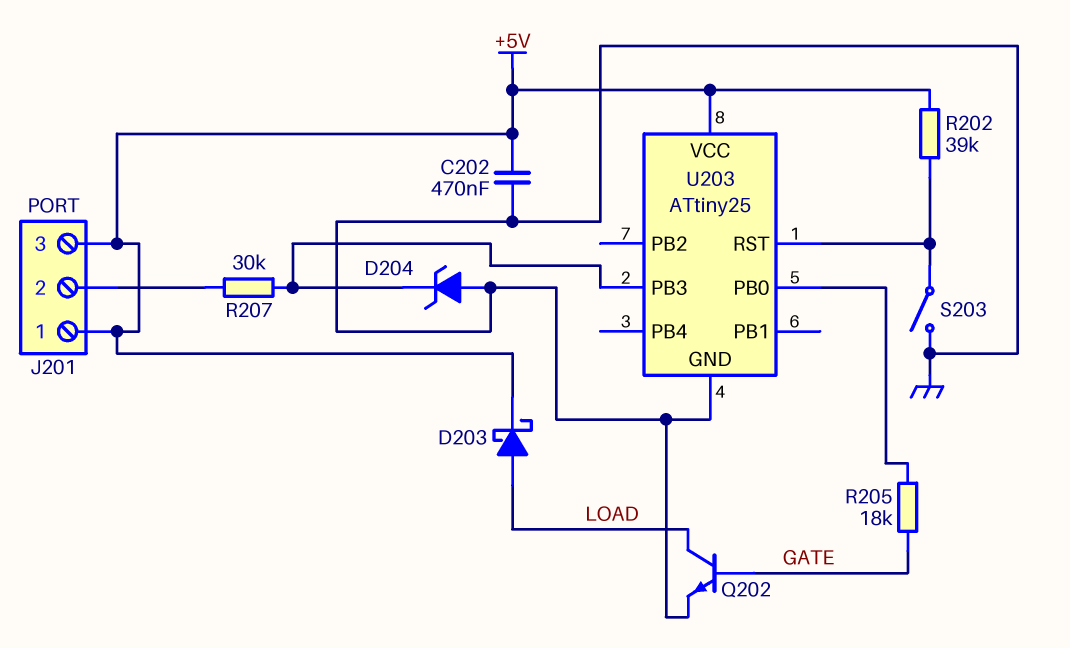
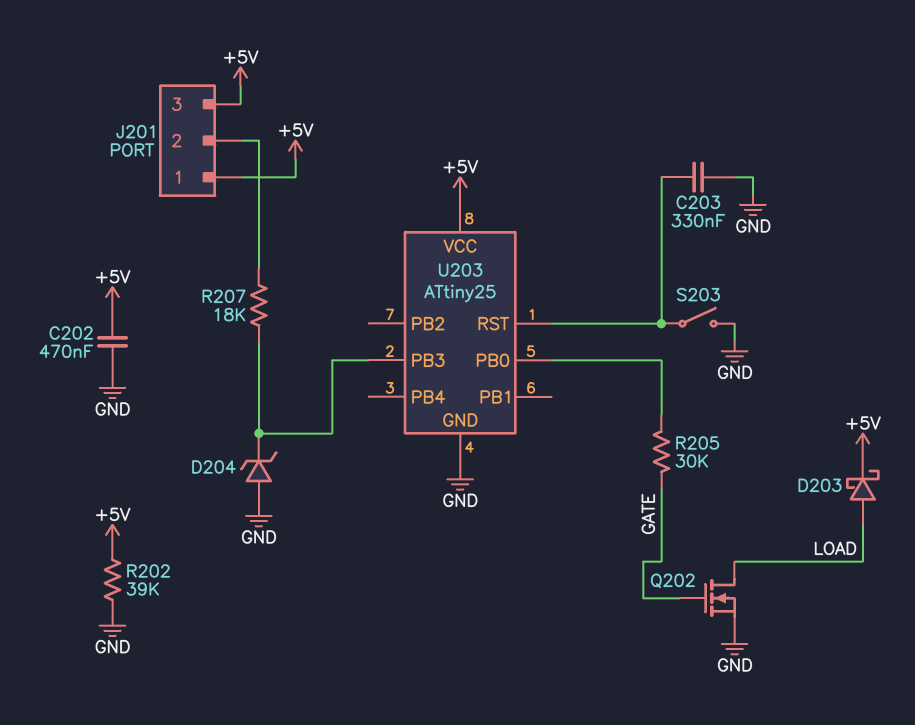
C203: none -> 330nF (GND, U203/RST)
Q202: NPN (B GATE, C LOAD, E GND) -> NMOS (G GATE, D LOAD, S GND)
R202: 39k (+5V, U203/RST) -> 39k (+5V, GND)
R205: 18k (GATE, U203/PB0) -> 30k (GATE, U203/PB0)
R207: 30k (J201/2, U203/PB3) -> 18k (J201/2, U203/PB3)

